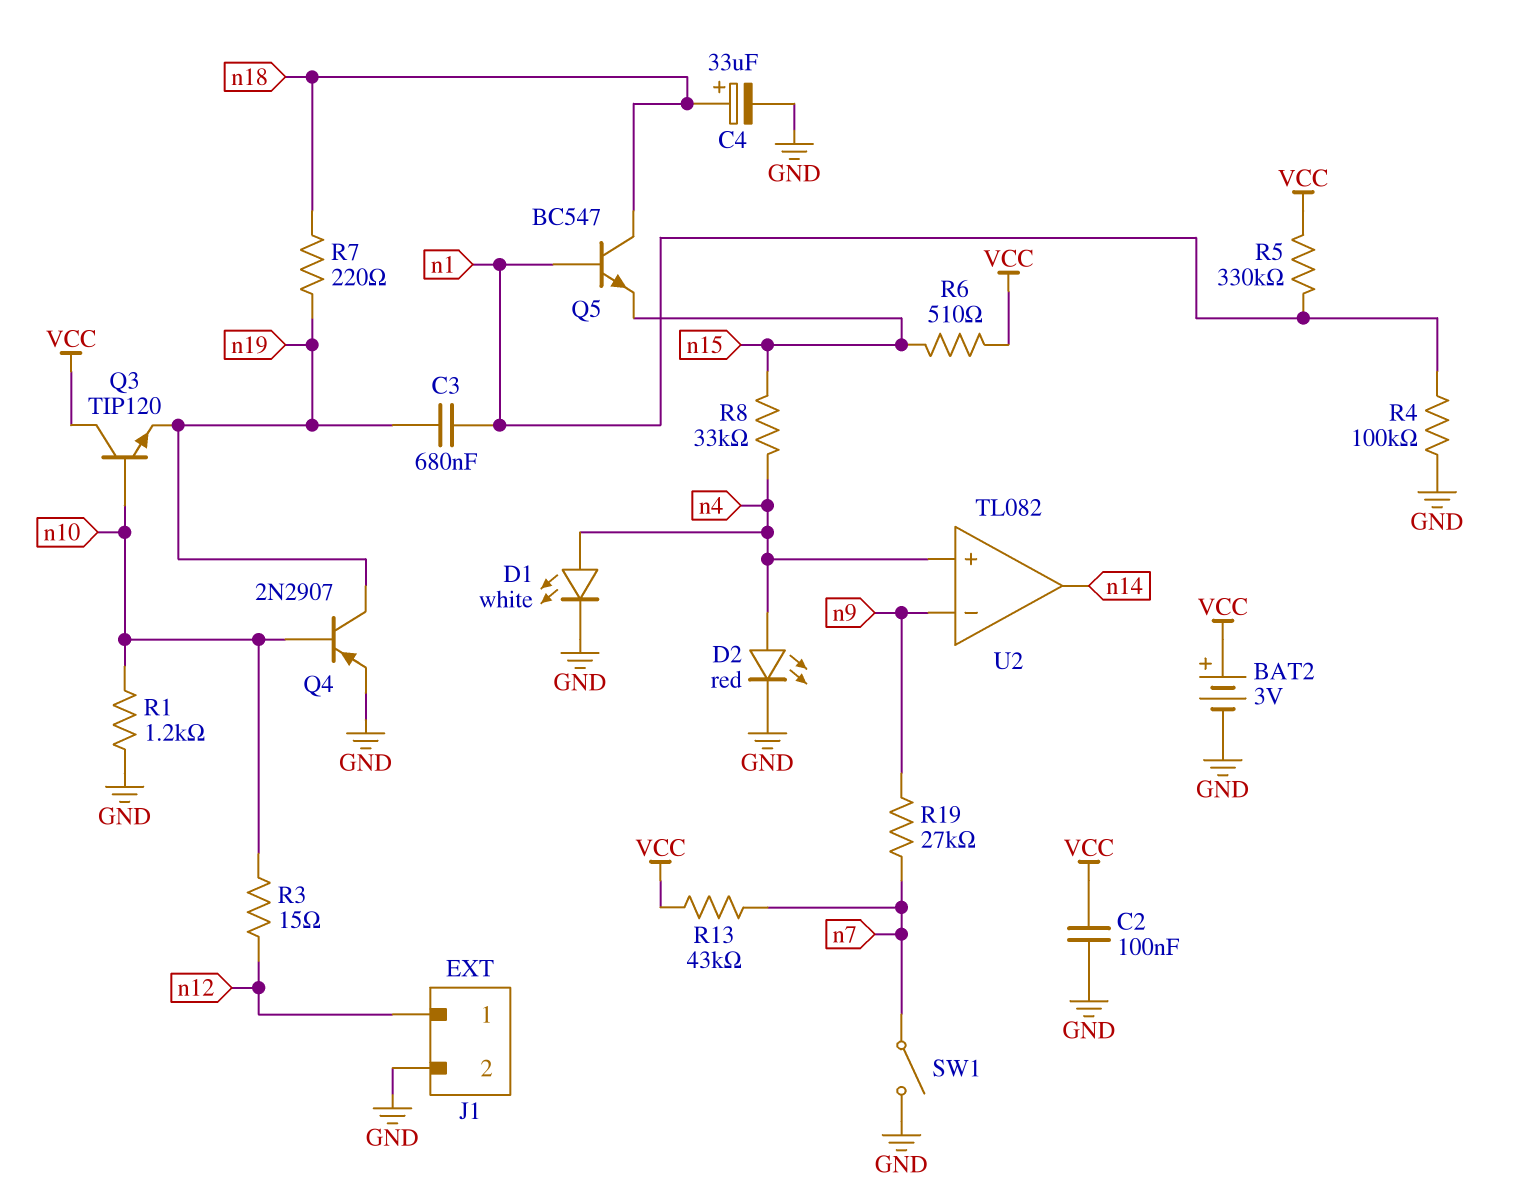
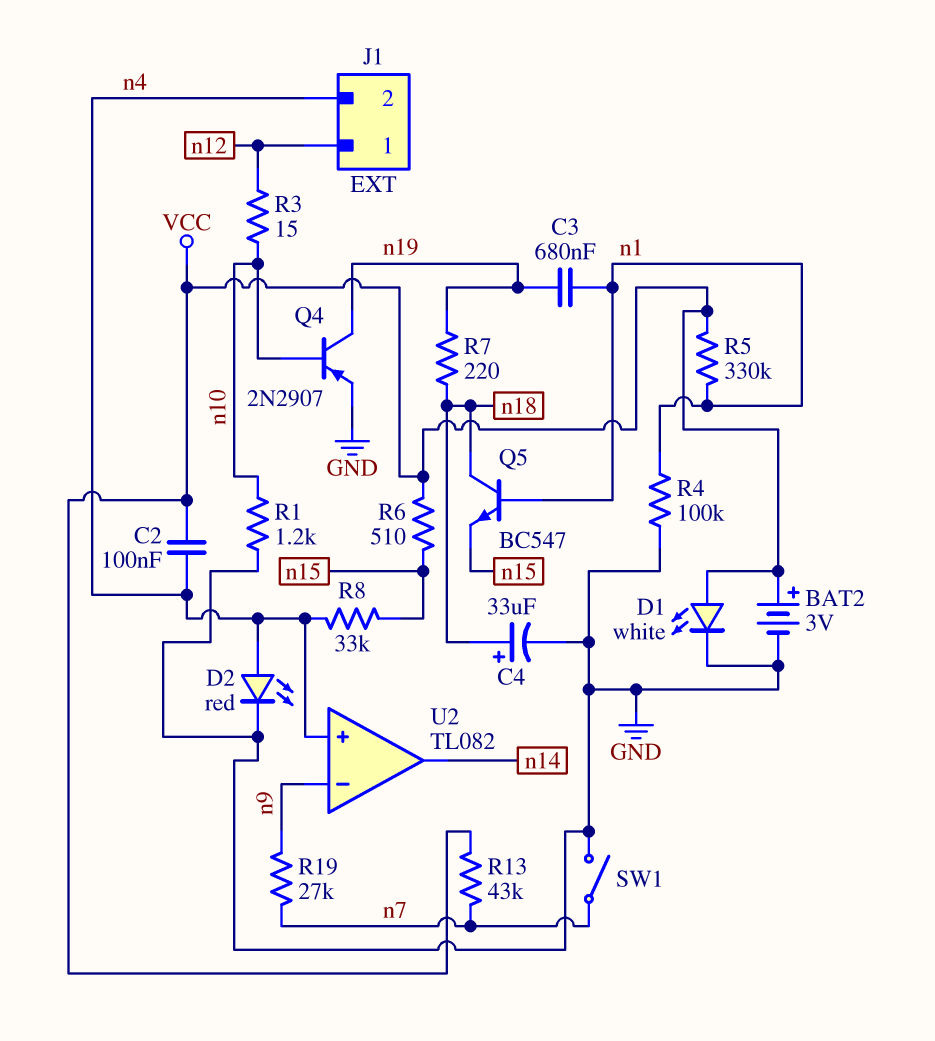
C2: 100nF (GND, VCC) -> 100nF (VCC, n4)
D1: LED white (A n4, K GND) -> LED white (A VCC, K GND)
J1 pin 2: GND -> n4
Q3: NPN TIP120 (B n10, C VCC, E n19) -> none

